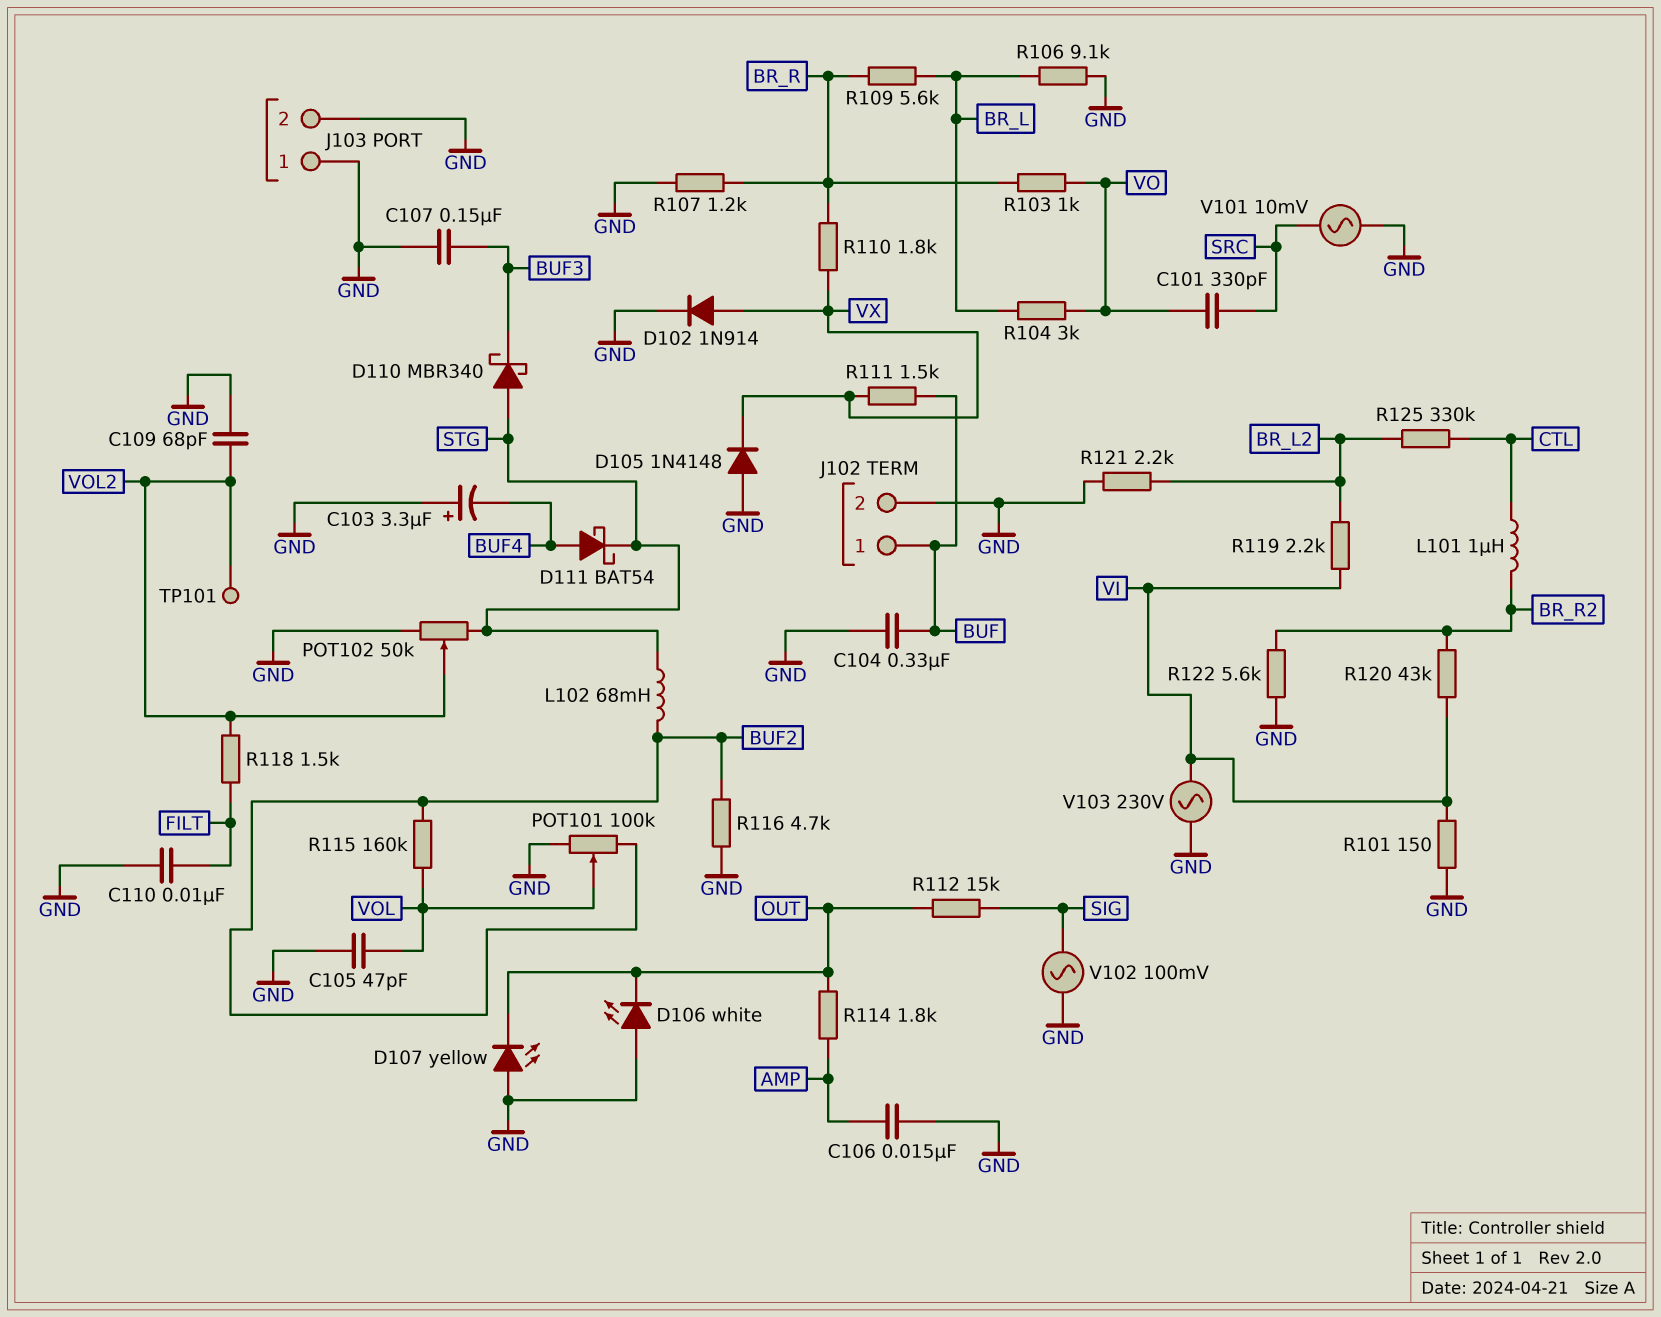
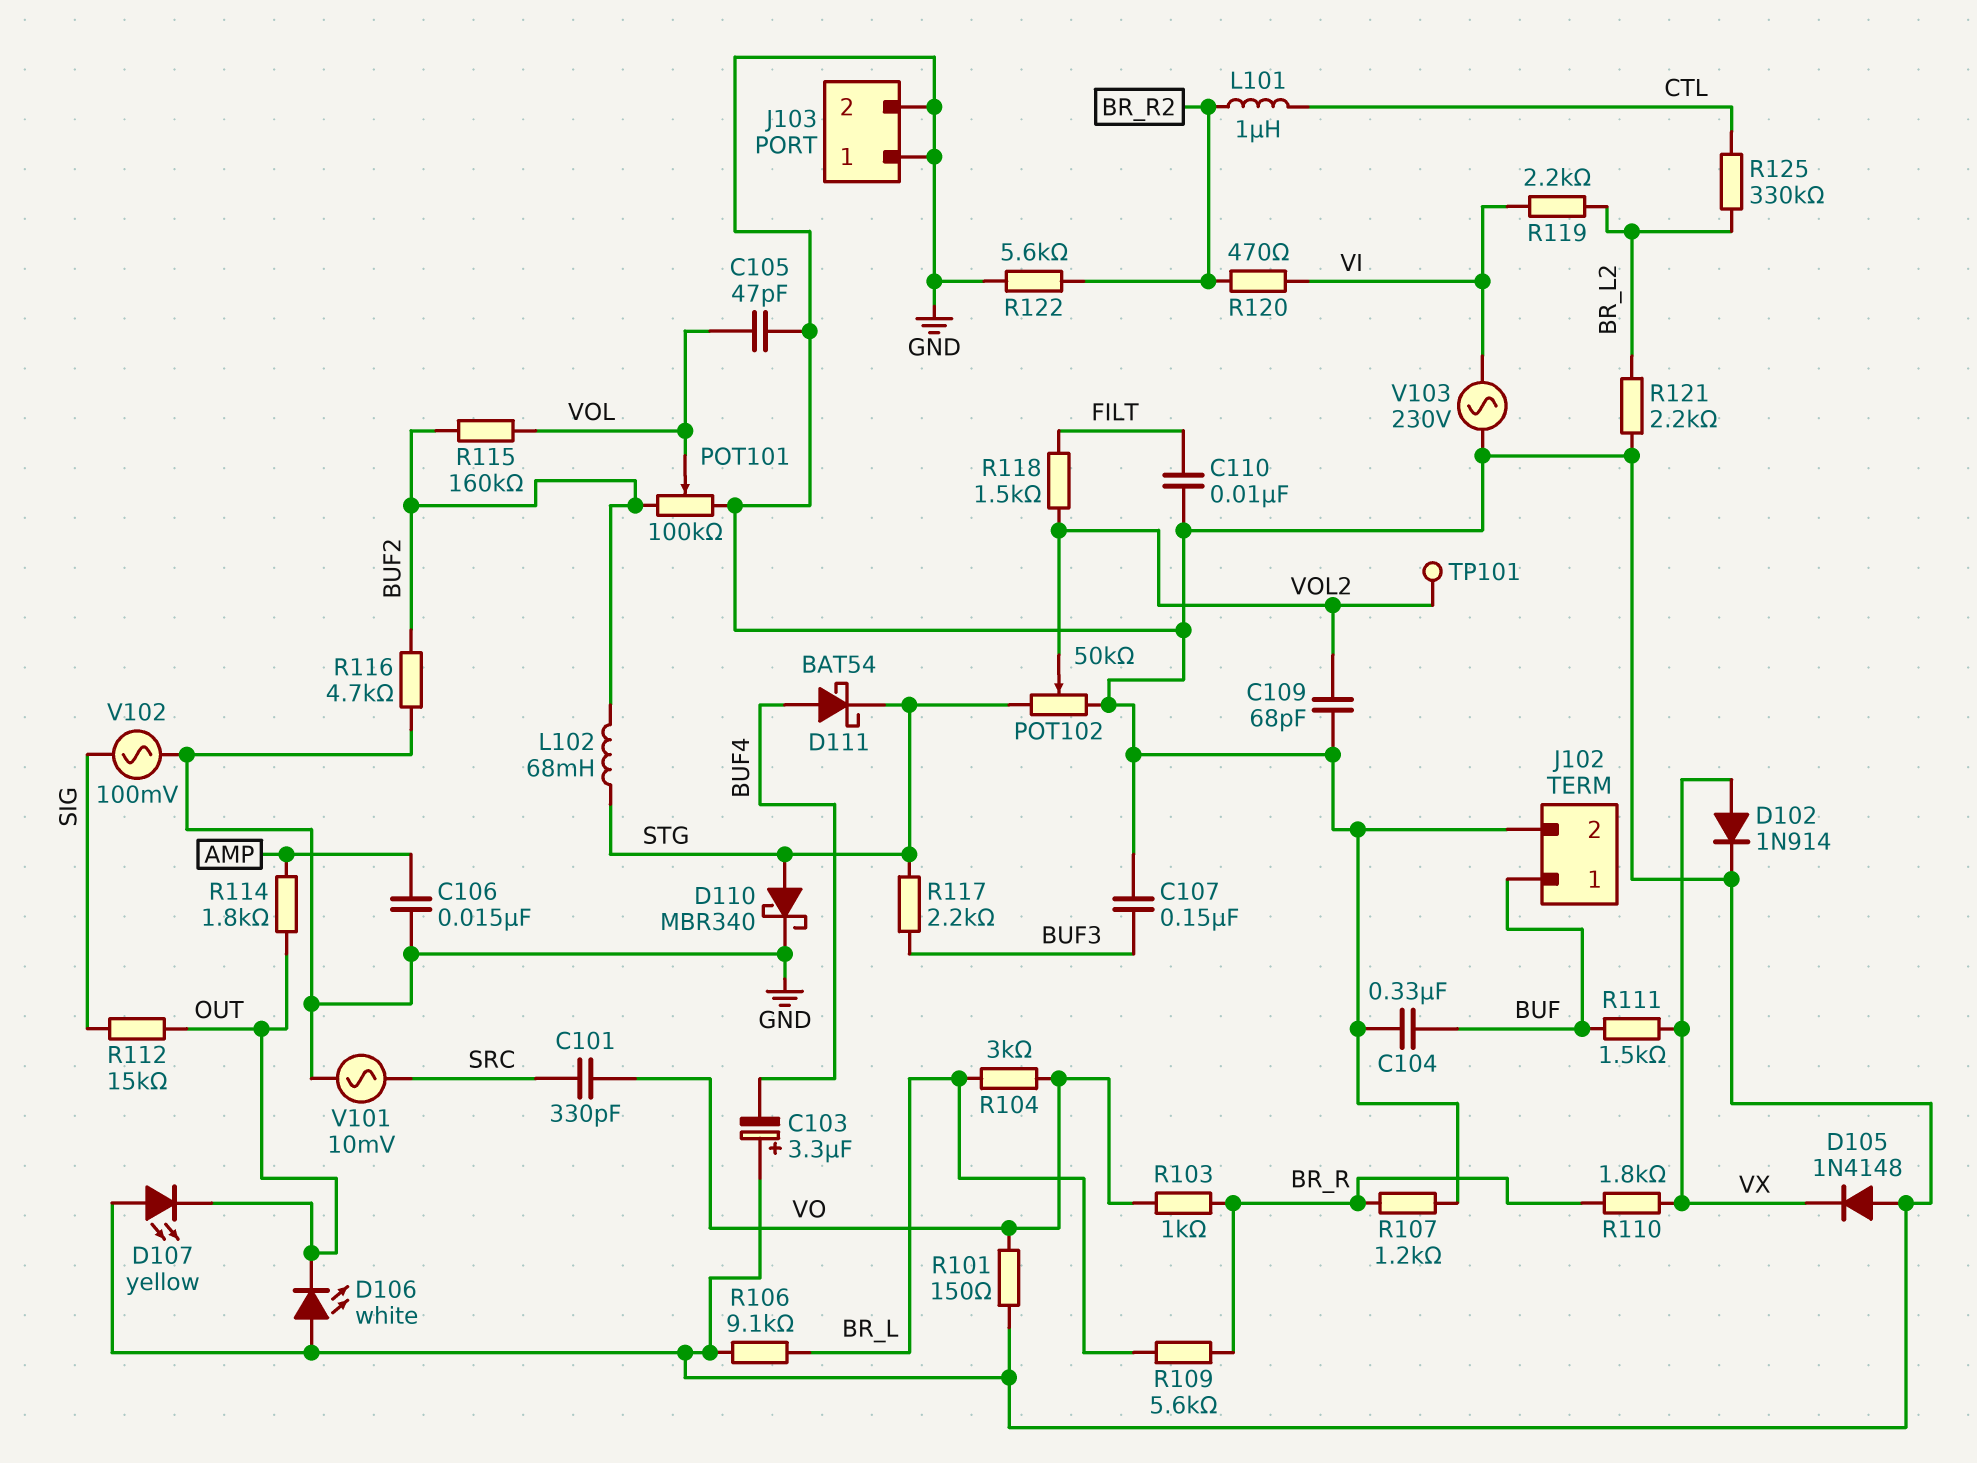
D110: schottky MBR340 (A STG, K BUF3) -> schottky MBR340 (A STG, K GND)
R101: 150 (GND, VI) -> 150 (GND, VO)
R117: none -> 2.2k (BUF3, STG)
R120: 43k (BR_R2, VI) -> 470 (BR_R2, VI)

